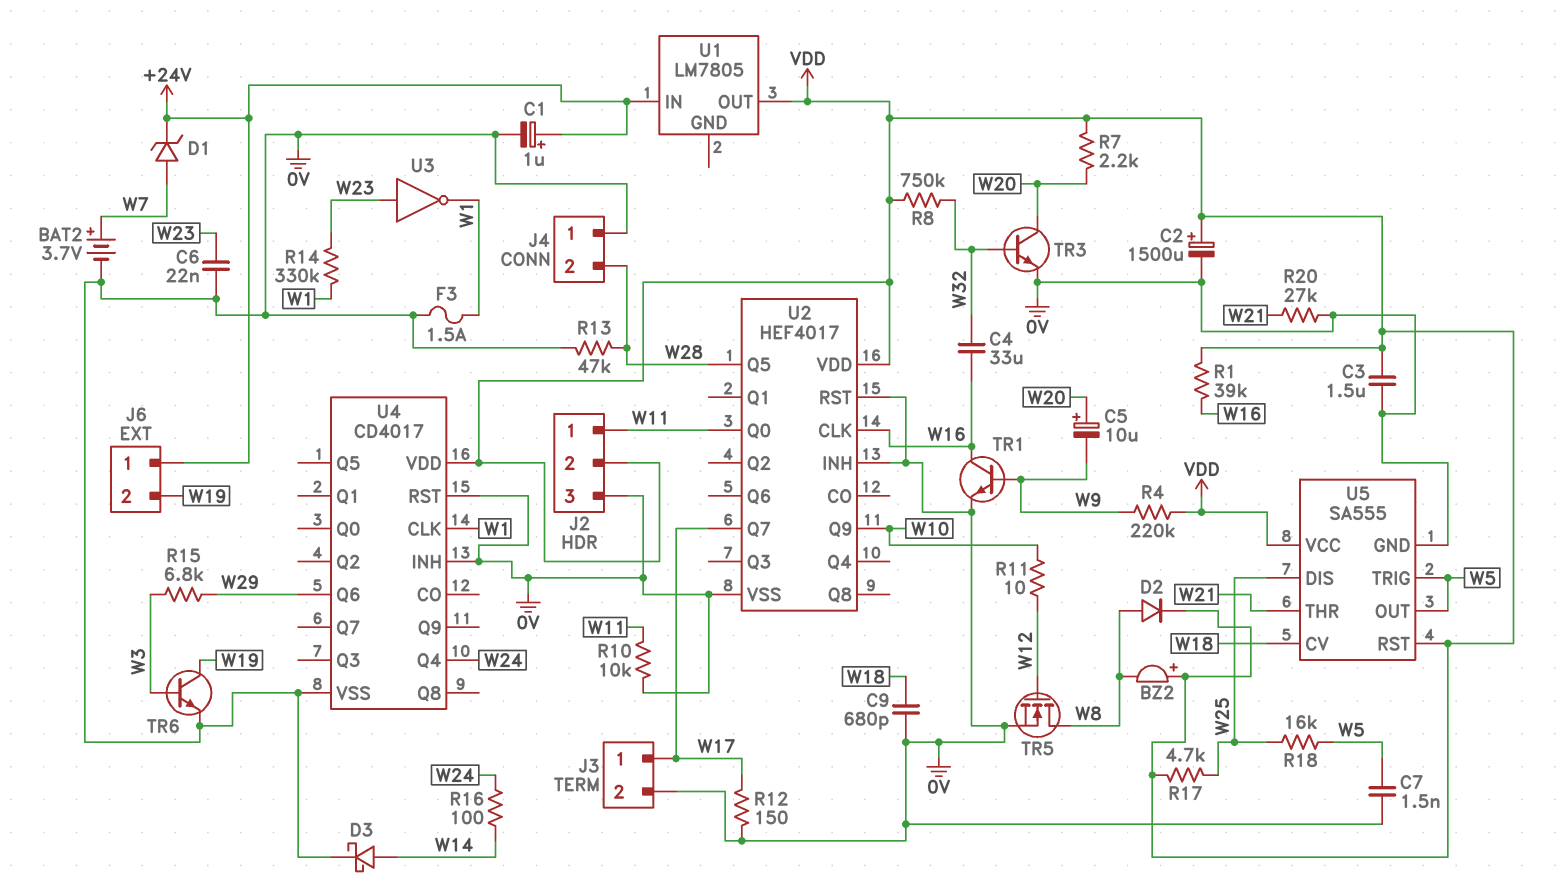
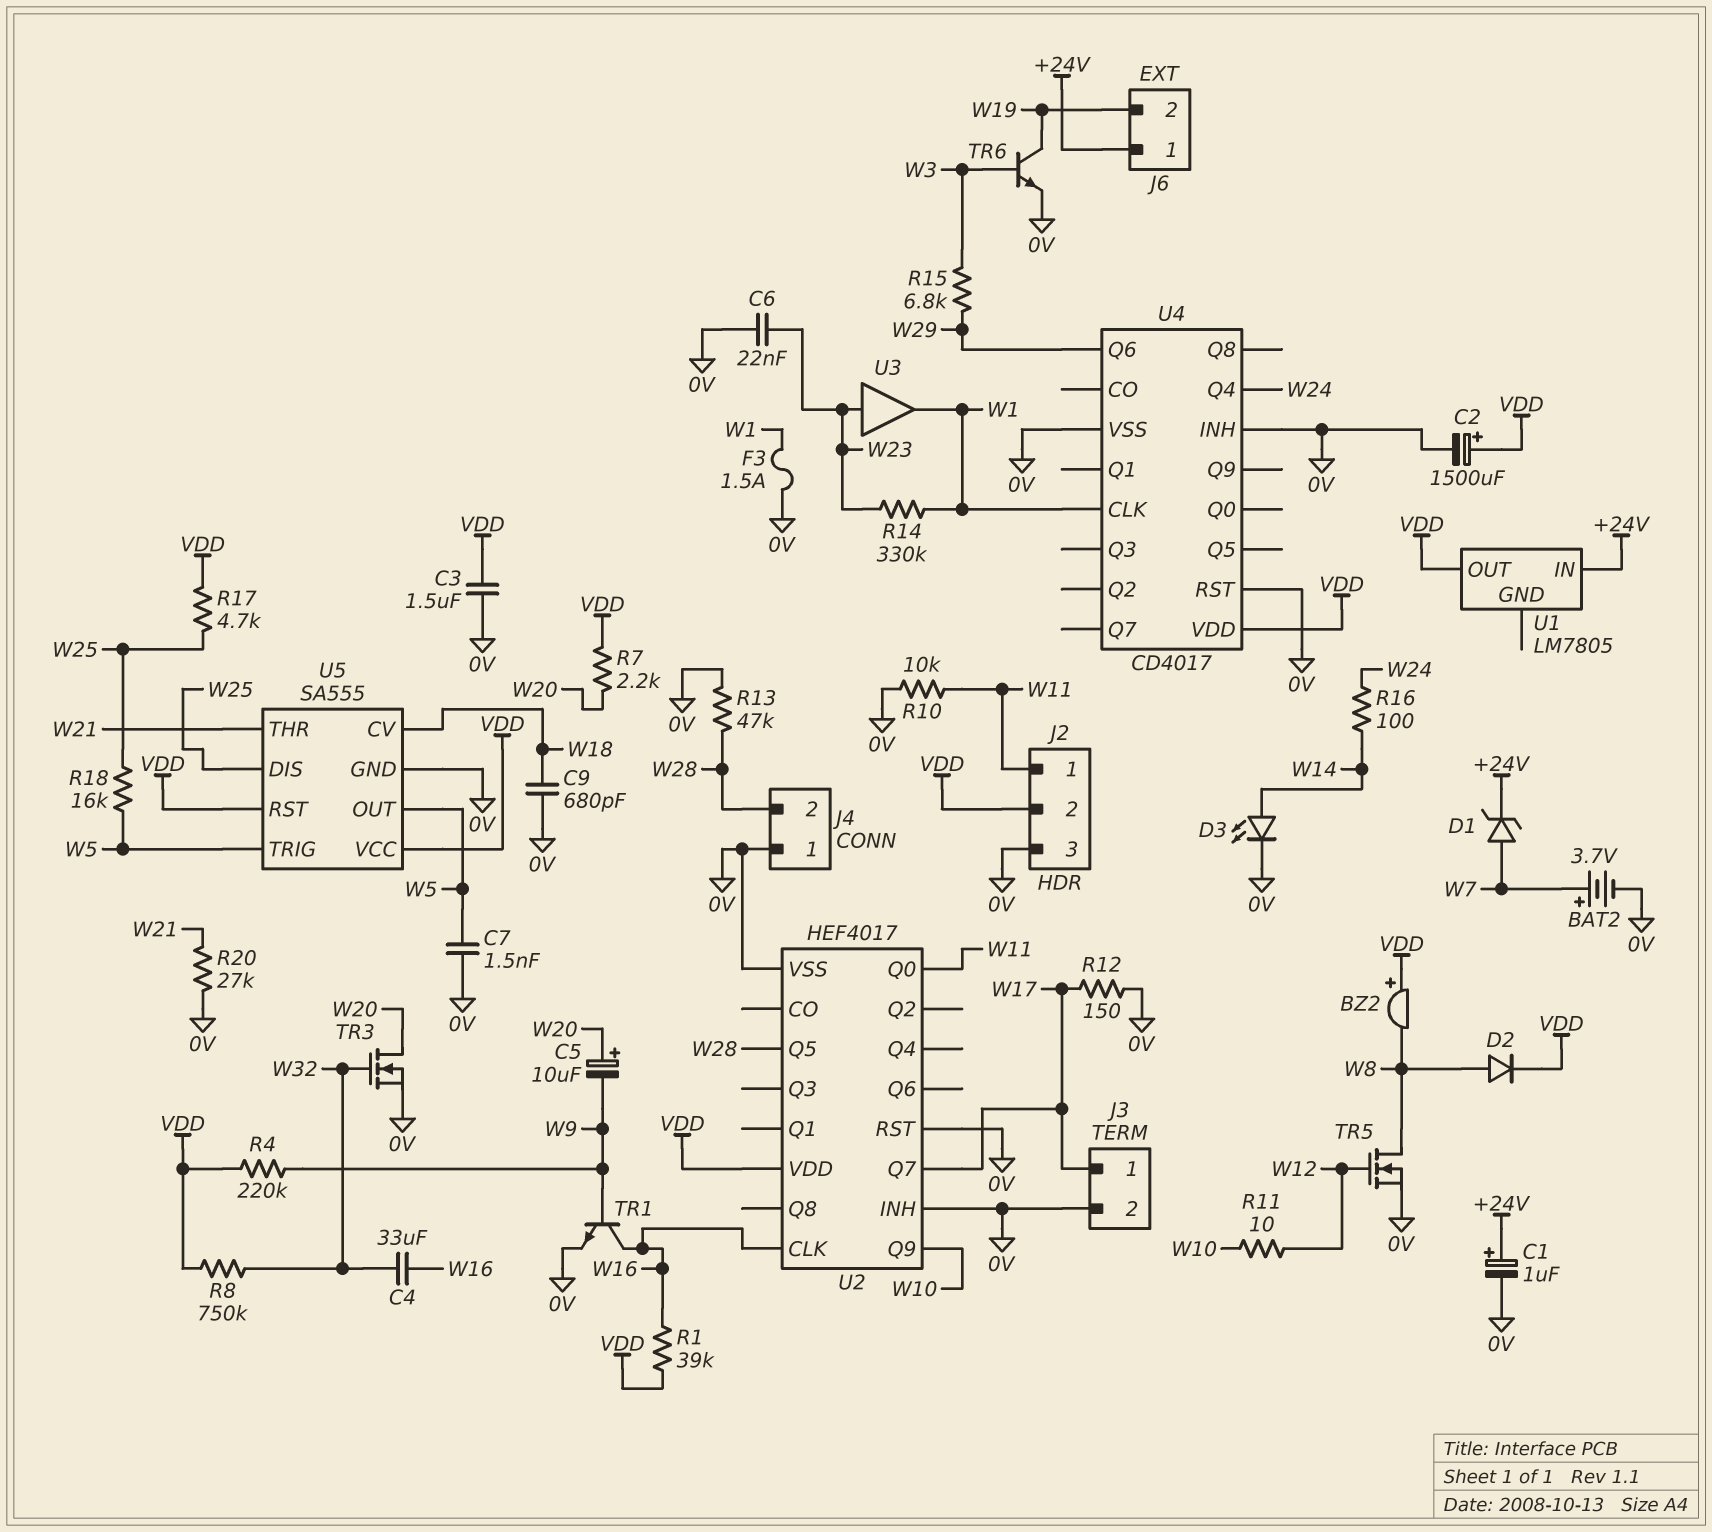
D3: schottky (A W14, K 0V) -> LED (A W14, K 0V)
TR3: NPN (B W32, C W20, E 0V) -> NMOS (G W32, D W20, S 0V)
U3: NOT (in W23, out W1) -> buffer (in W23, out W1)

